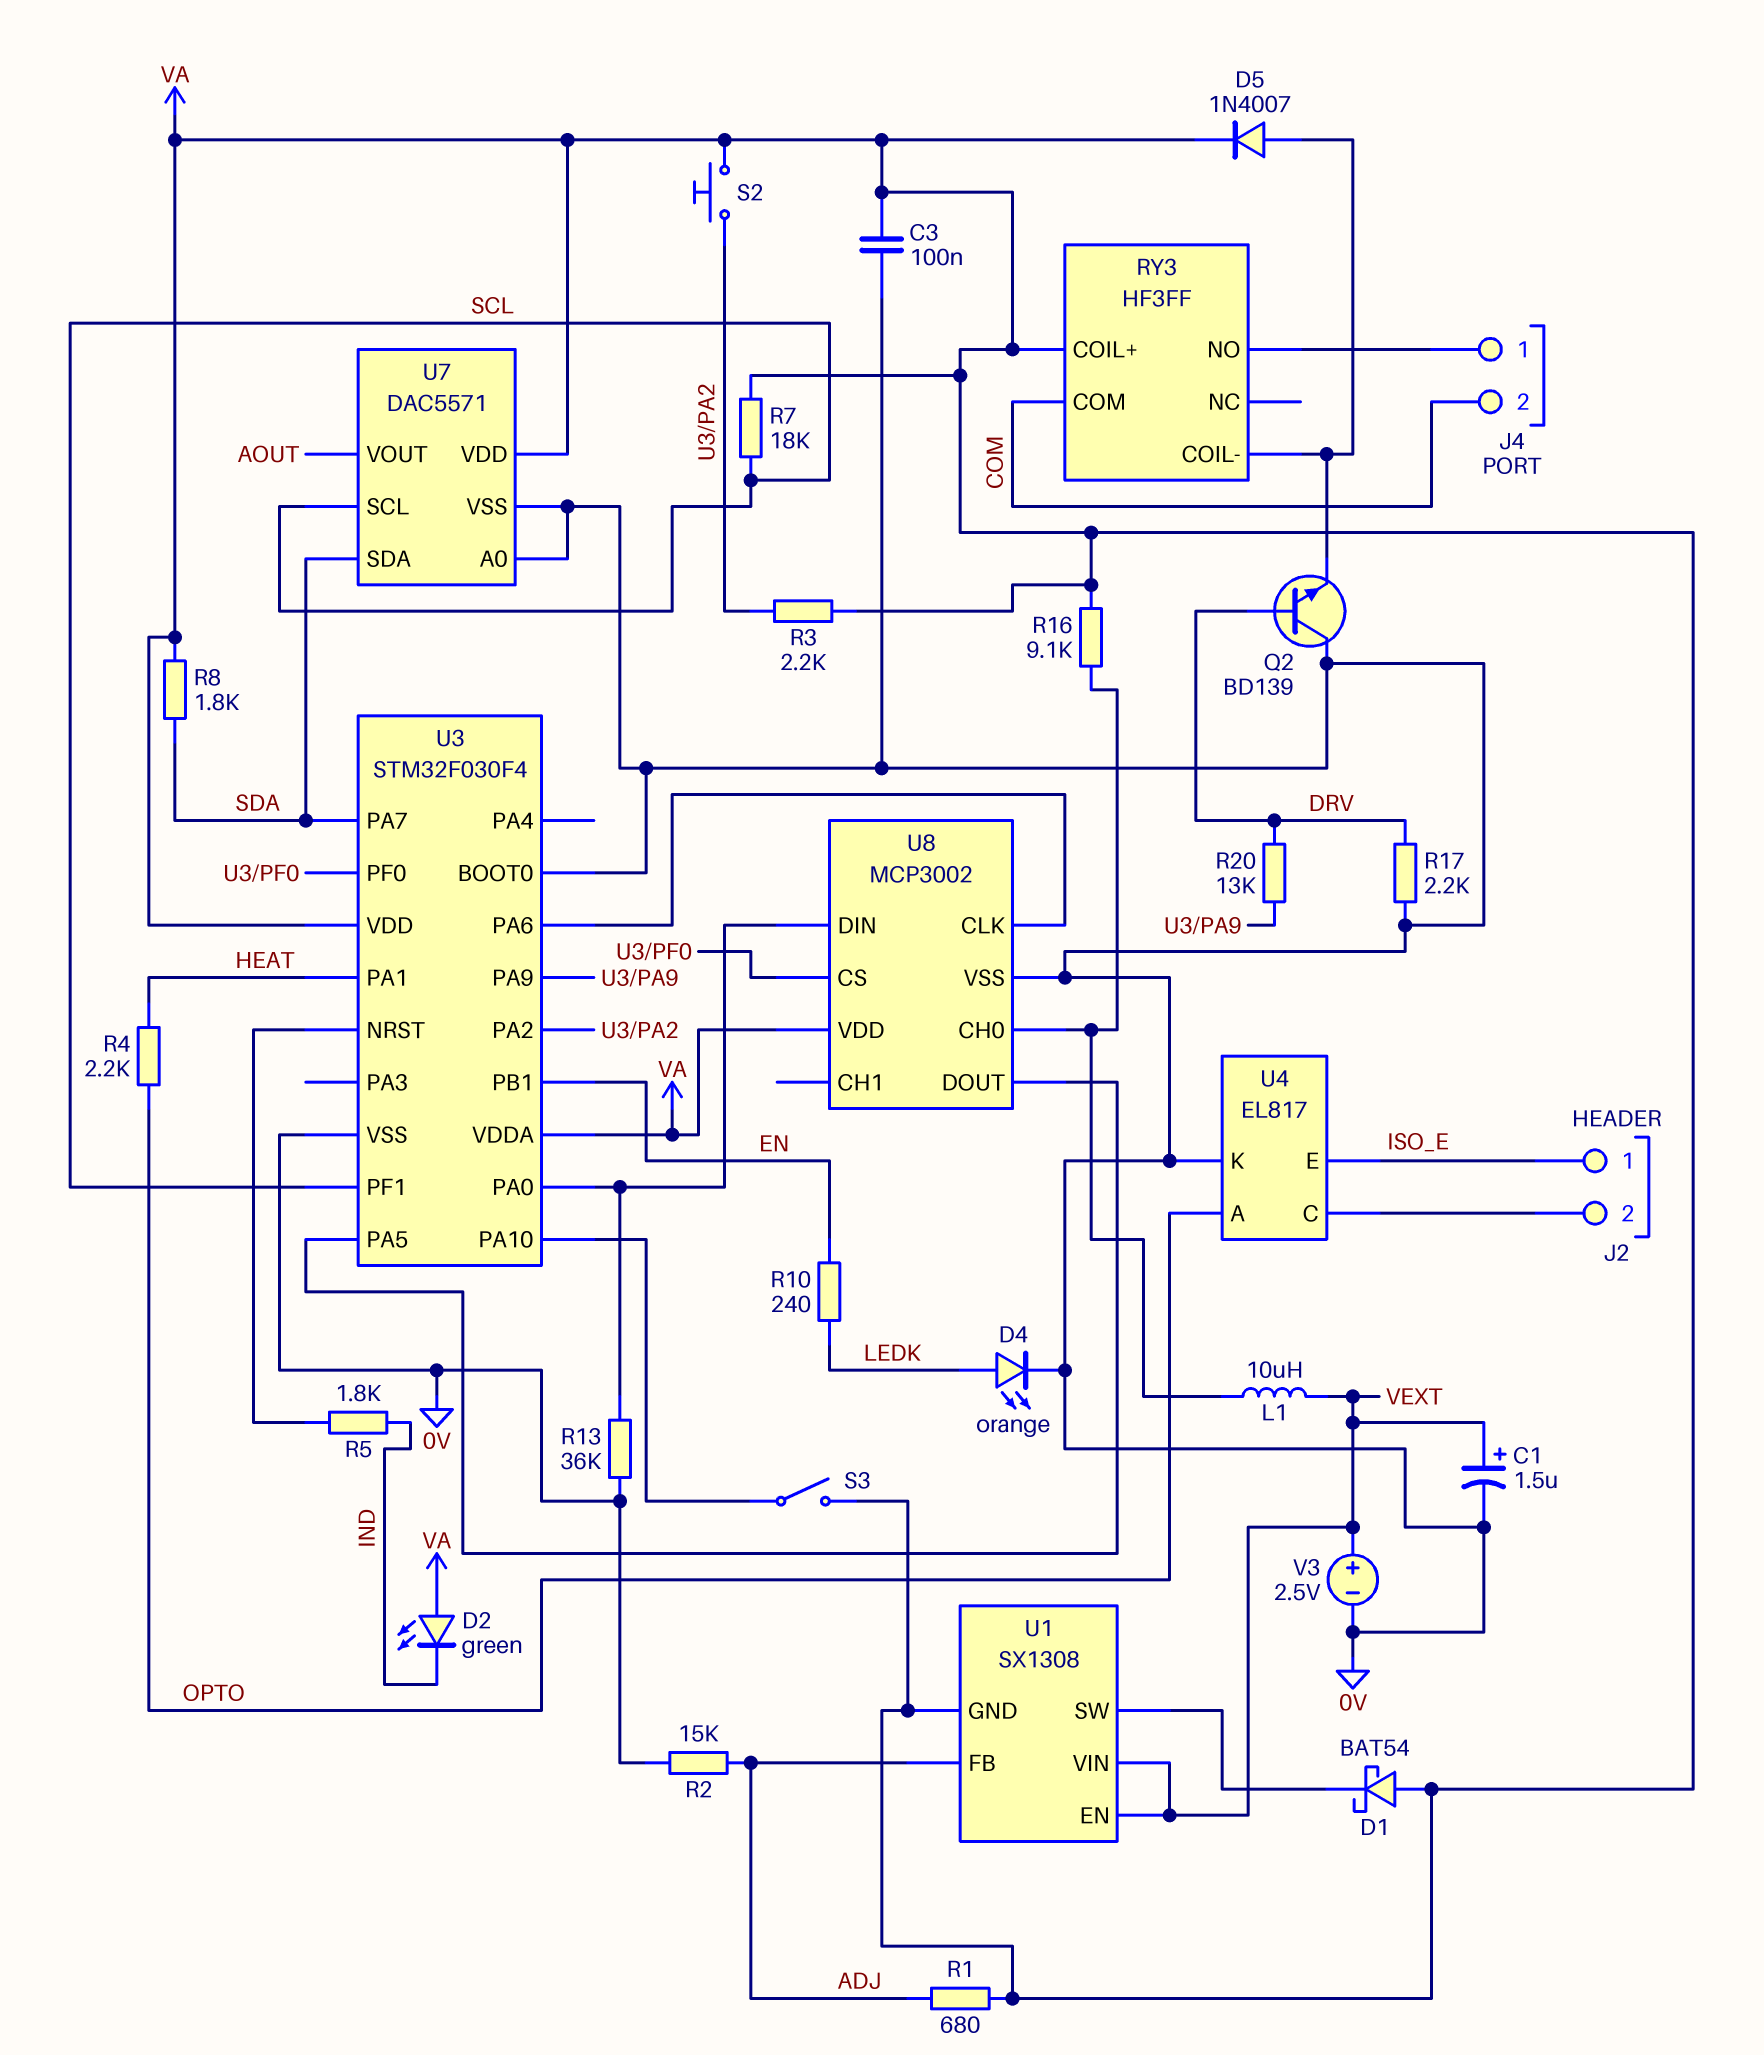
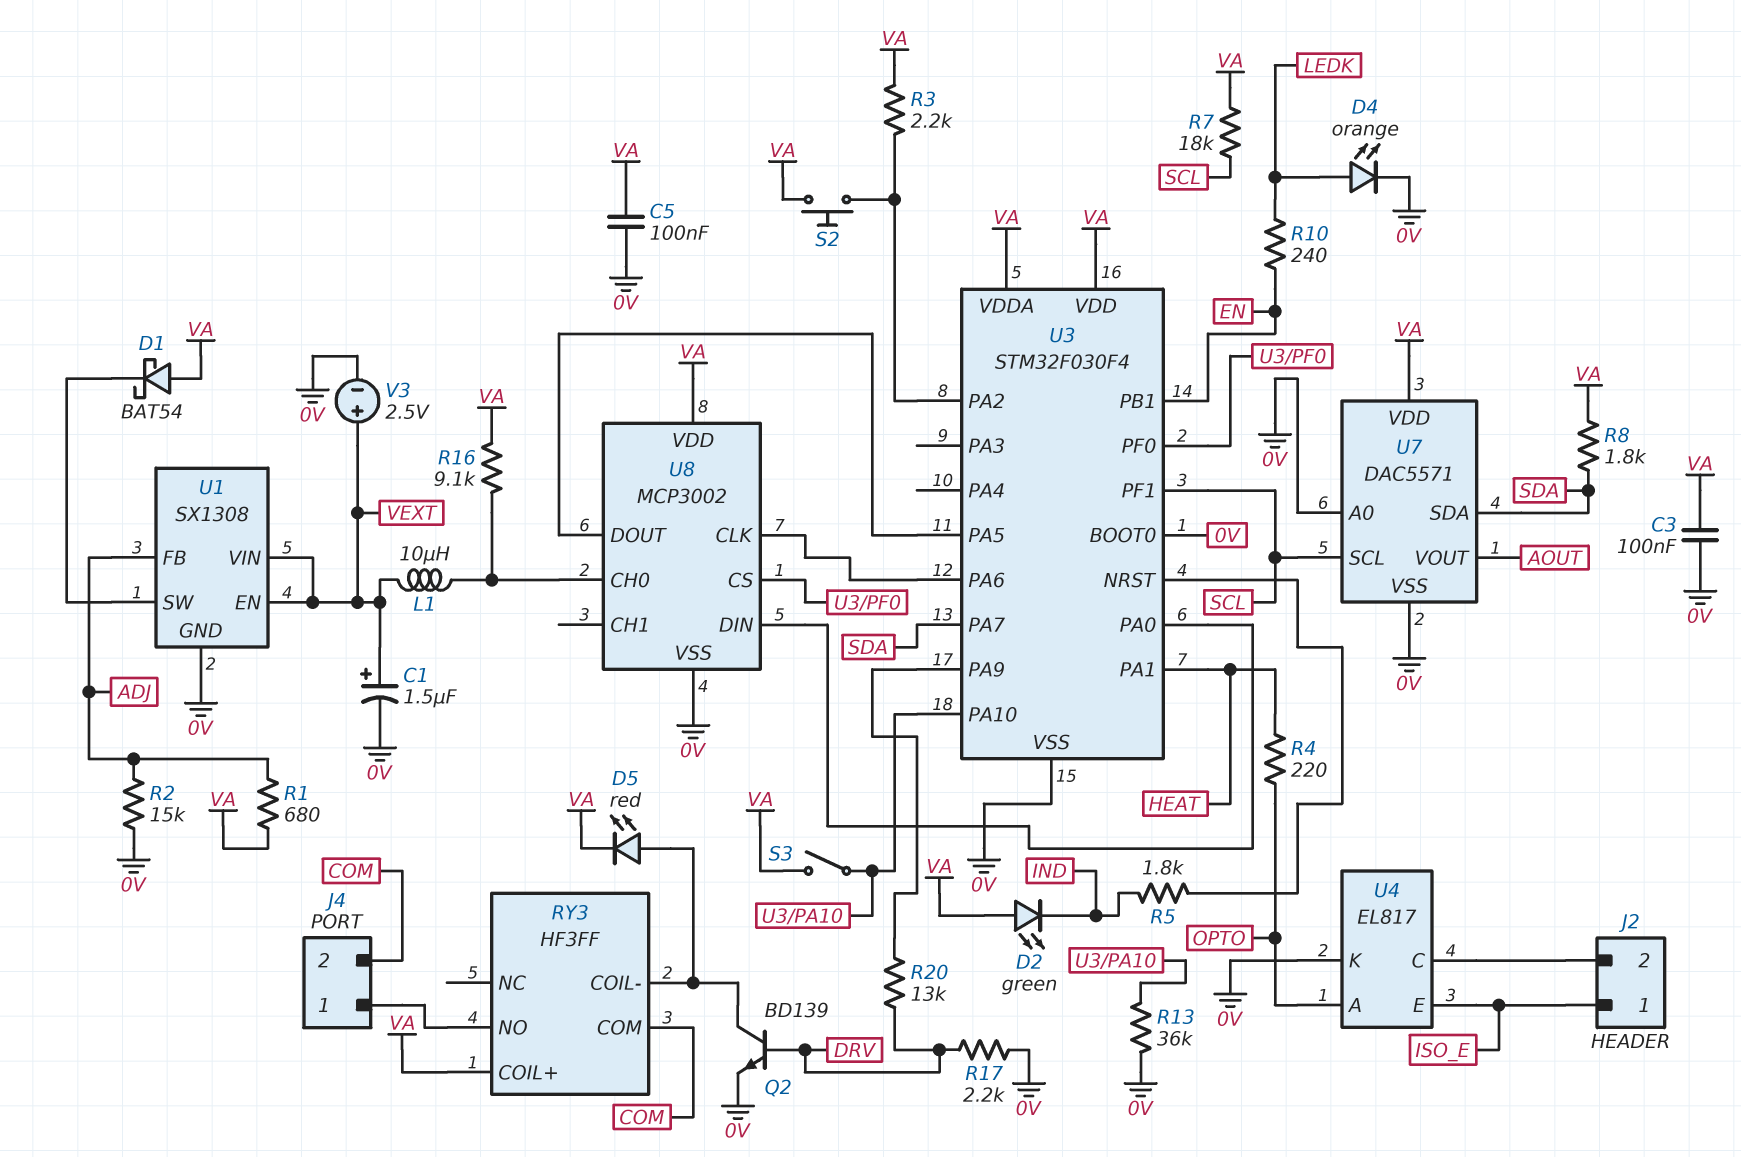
C5: none -> 100nF (0V, VA)
D5: diode 1N4007 (A RY3/COIL-, K VA) -> LED red (A RY3/COIL-, K VA)
Q2: NPN BD139 (B DRV, C 0V, E RY3/COIL-) -> NPN BD139 (B DRV, C RY3/COIL-, E 0V)
R4: 2.2k (HEAT, OPTO) -> 220 (HEAT, OPTO)
R13: 36k (0V, U3/PA0) -> 36k (0V, U3/PA10)
U1 pin GND: VA -> 0V

